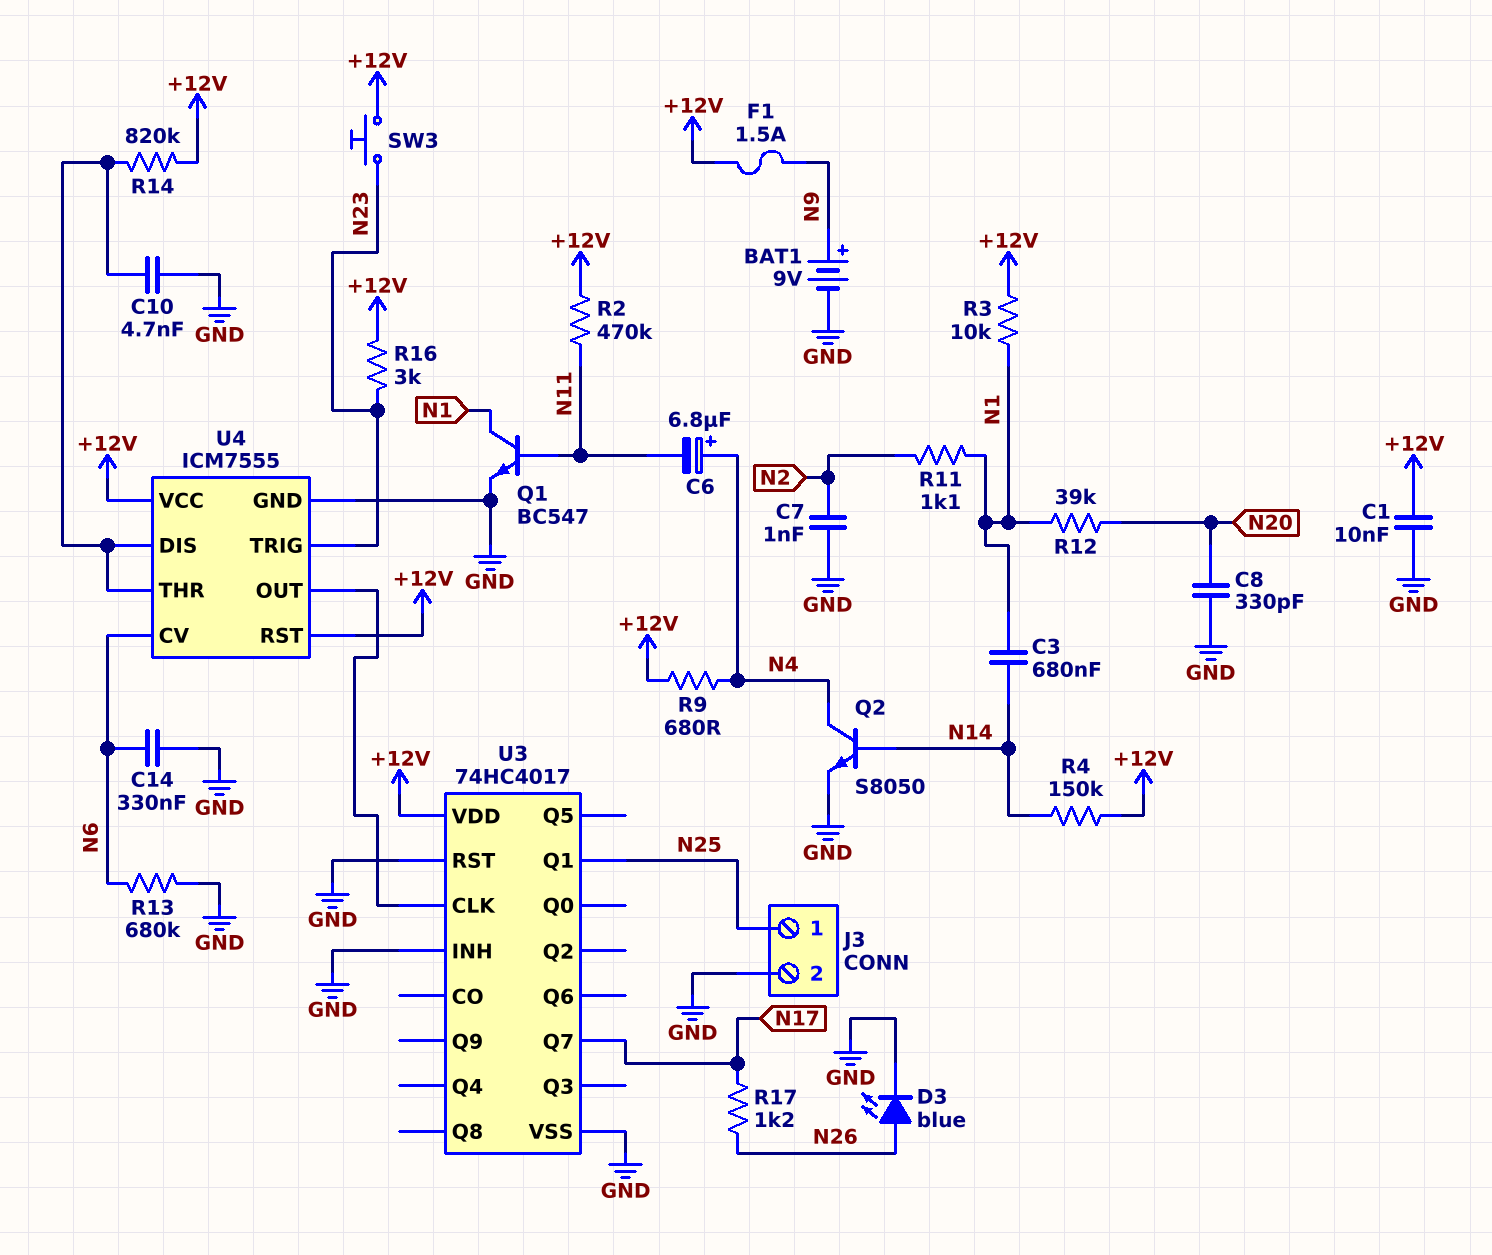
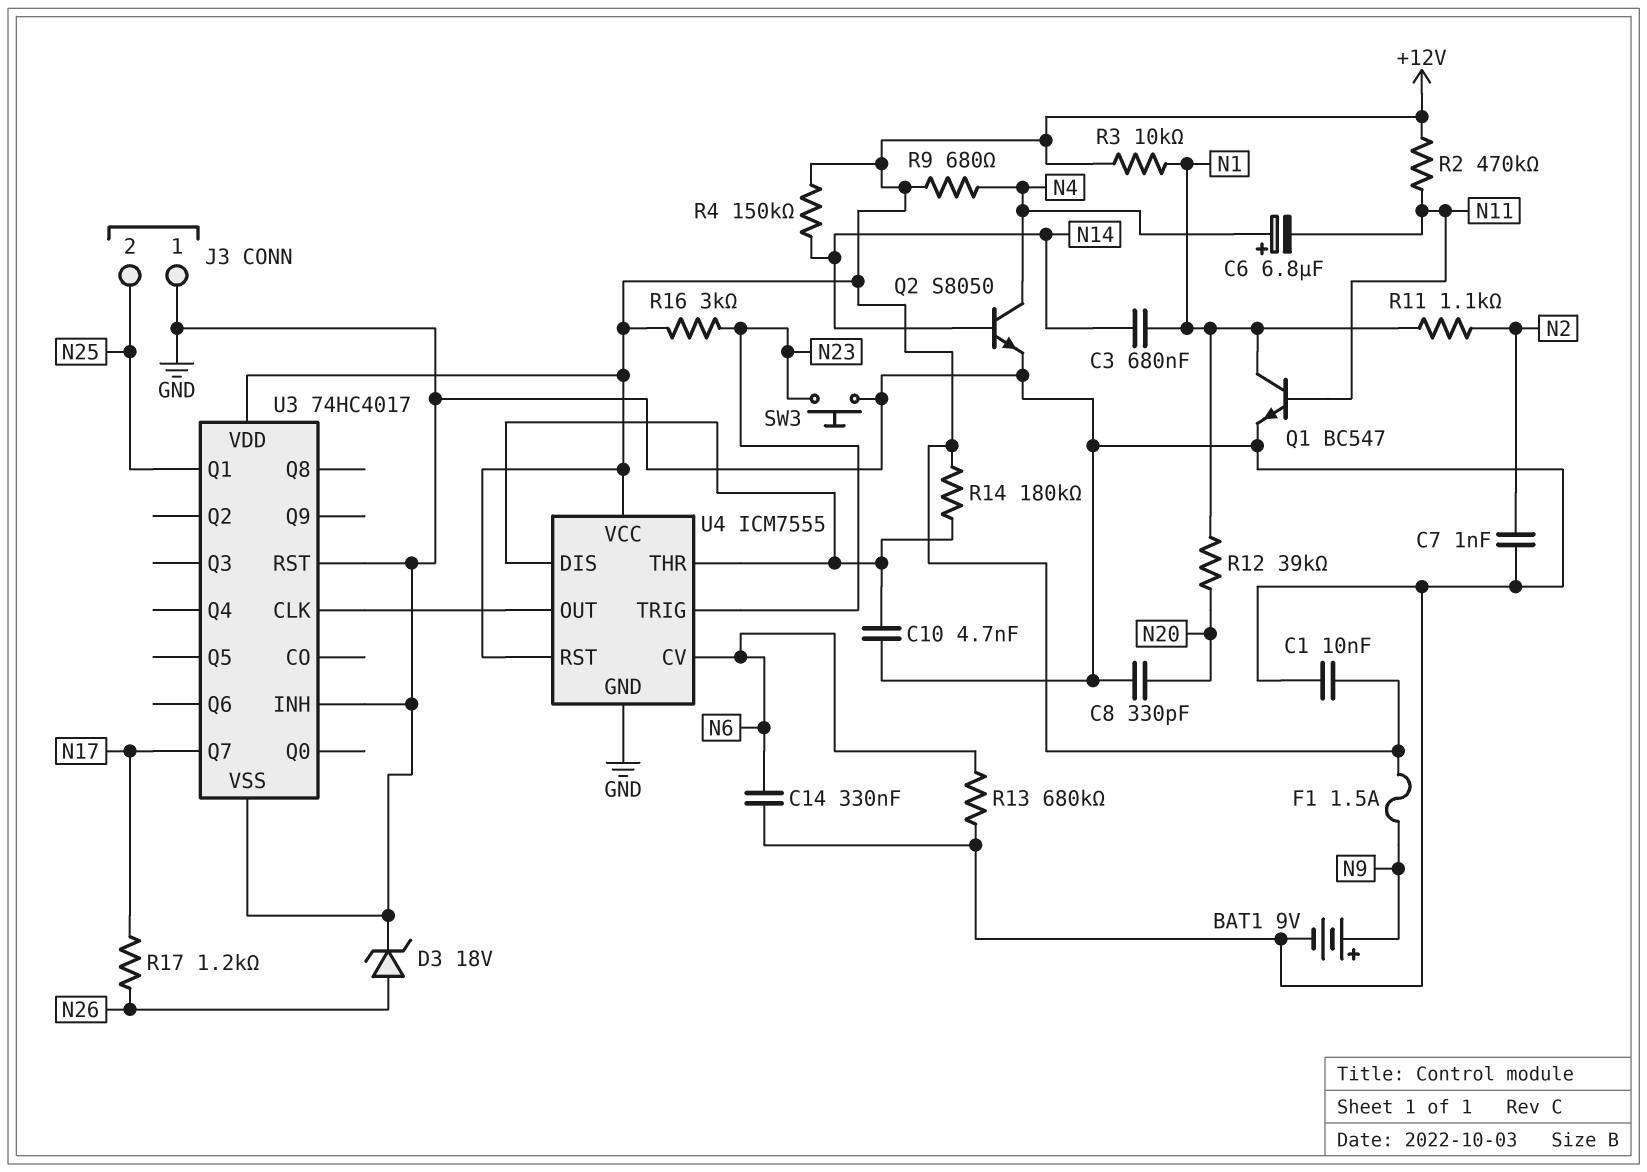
D3: LED blue (A N26, K GND) -> zener 18V (A N26, K GND)
J3 pin 1: N25 -> GND
J3 pin 2: GND -> N25
R14: 820k (+12V, U4/DIS) -> 180k (+12V, U4/DIS)
SW3: button (+12V, N23) -> button (GND, N23)

